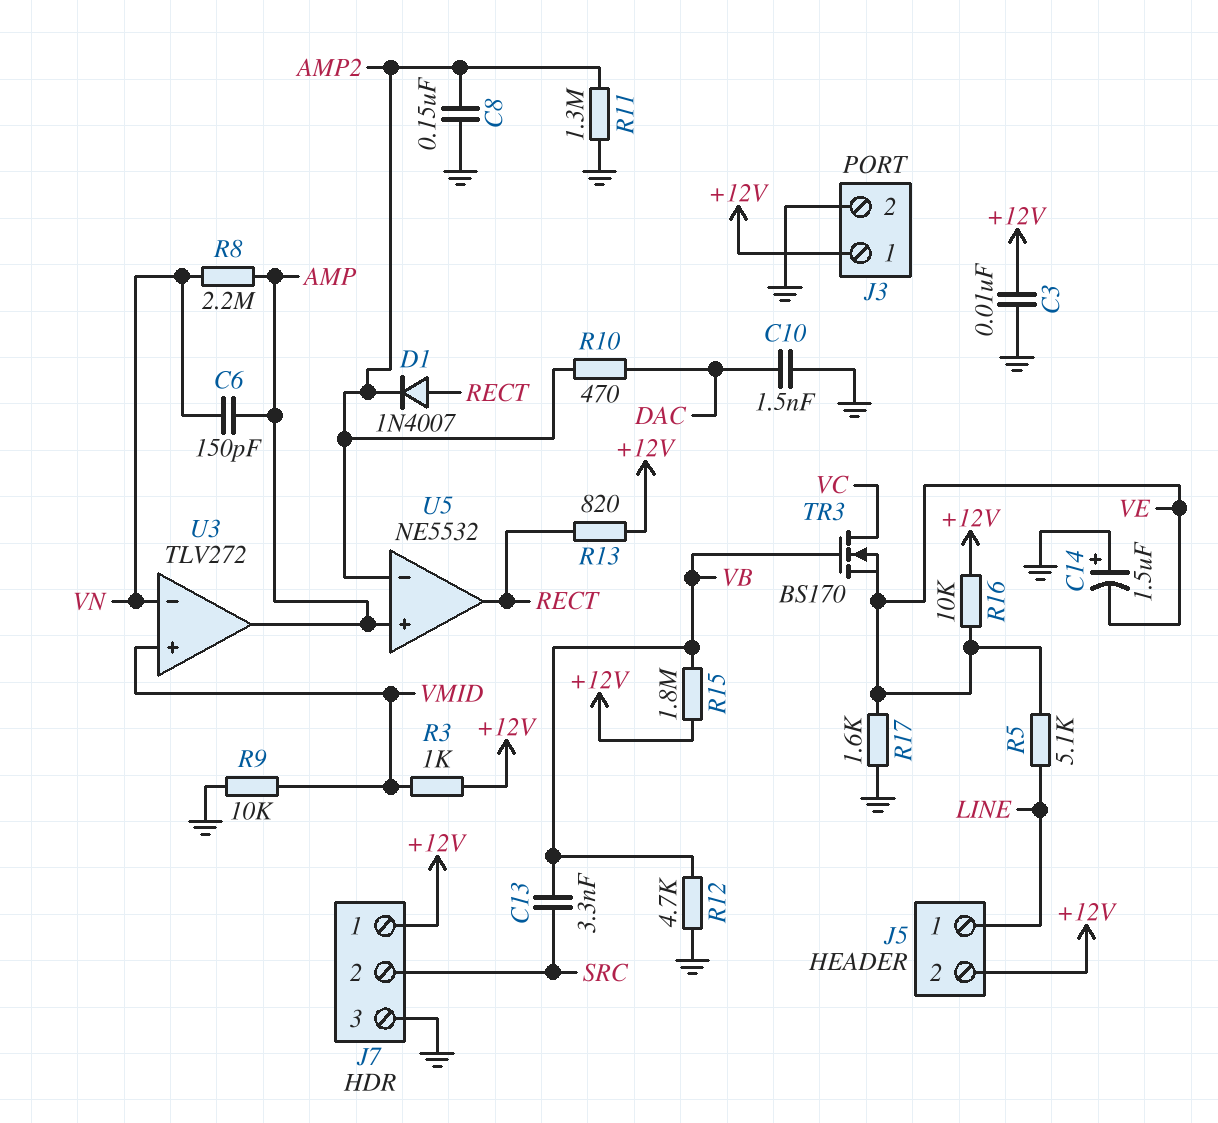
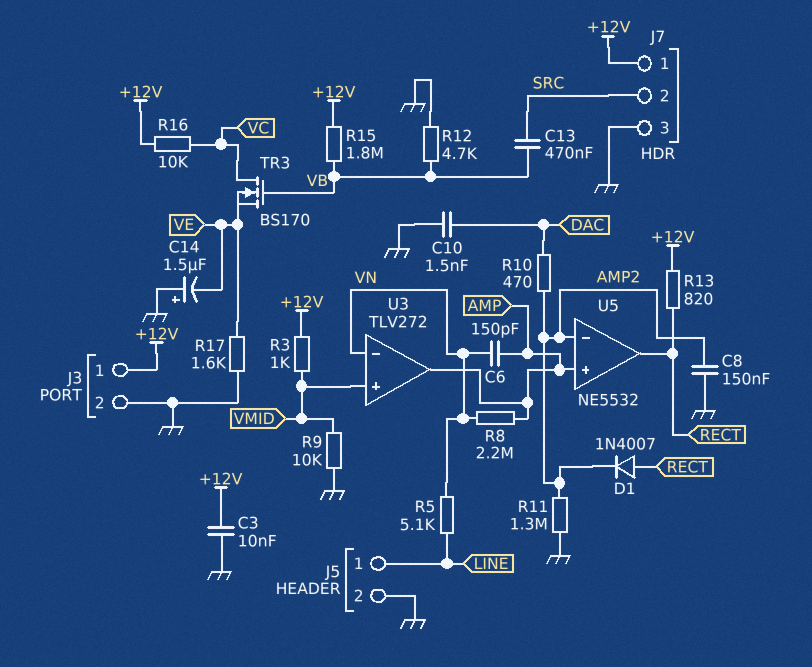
C13: 3.3nF (SRC, VB) -> 470nF (SRC, VB)
J5 pin 2: +12V -> GND
R5: 5.1k (LINE, VE) -> 5.1k (LINE, VN)
R16: 10k (+12V, VE) -> 10k (+12V, VC)

